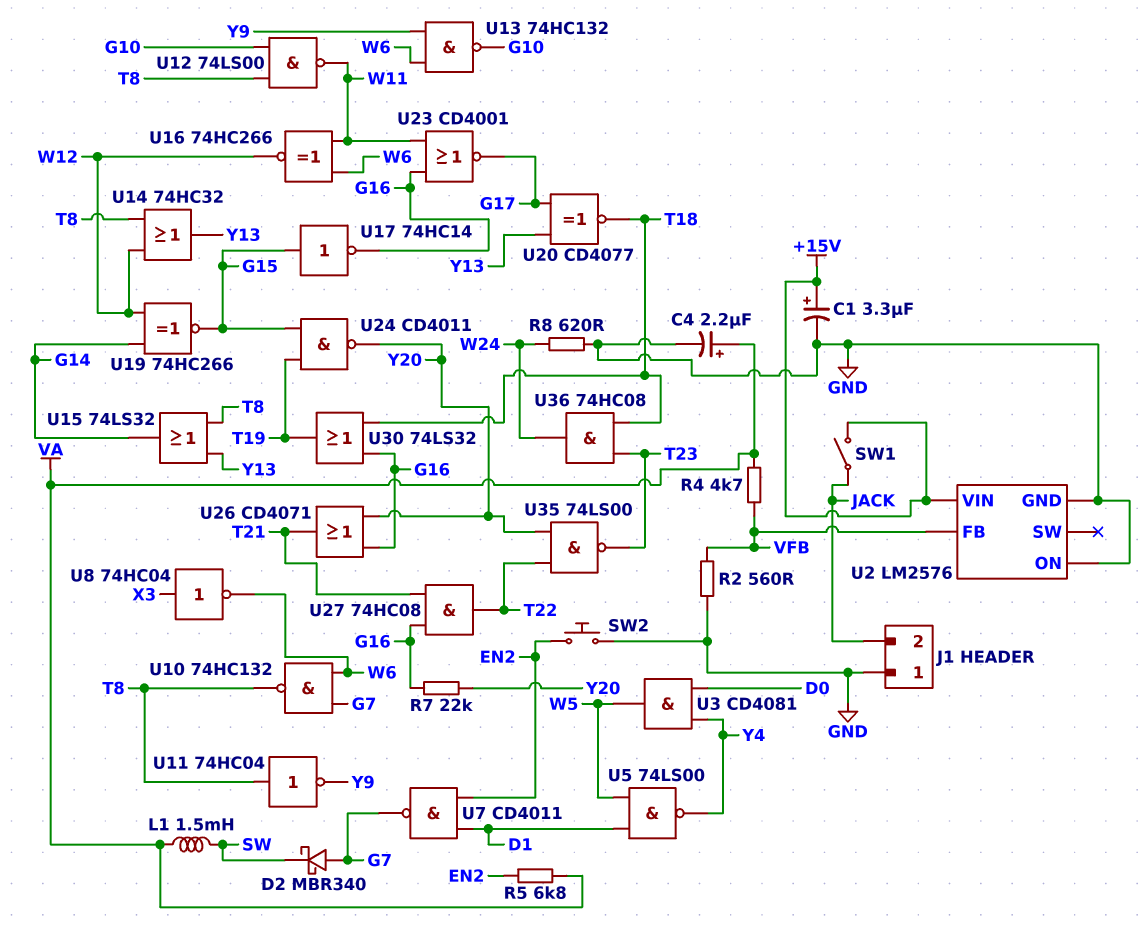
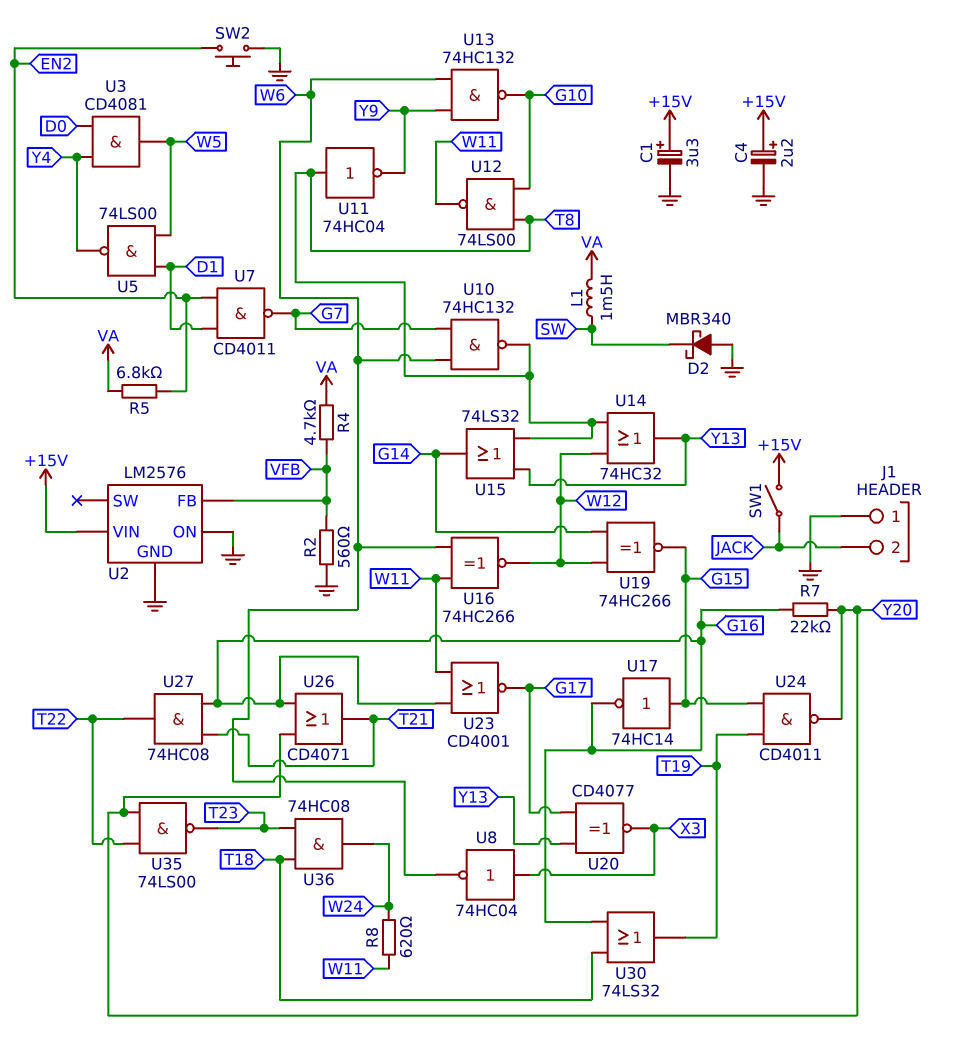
C4: 2.2uF (plus VA, minus GND) -> 2.2uF (plus +15V, minus GND)
D2: schottky MBR340 (A G7, K SW) -> schottky MBR340 (A GND, K SW)
R8: 620 (GND, W24) -> 620 (W11, W24)
U20: XNOR CD4077 (in G17, in Y13, out T18) -> XNOR CD4077 (in G17, in Y13, out X3)

